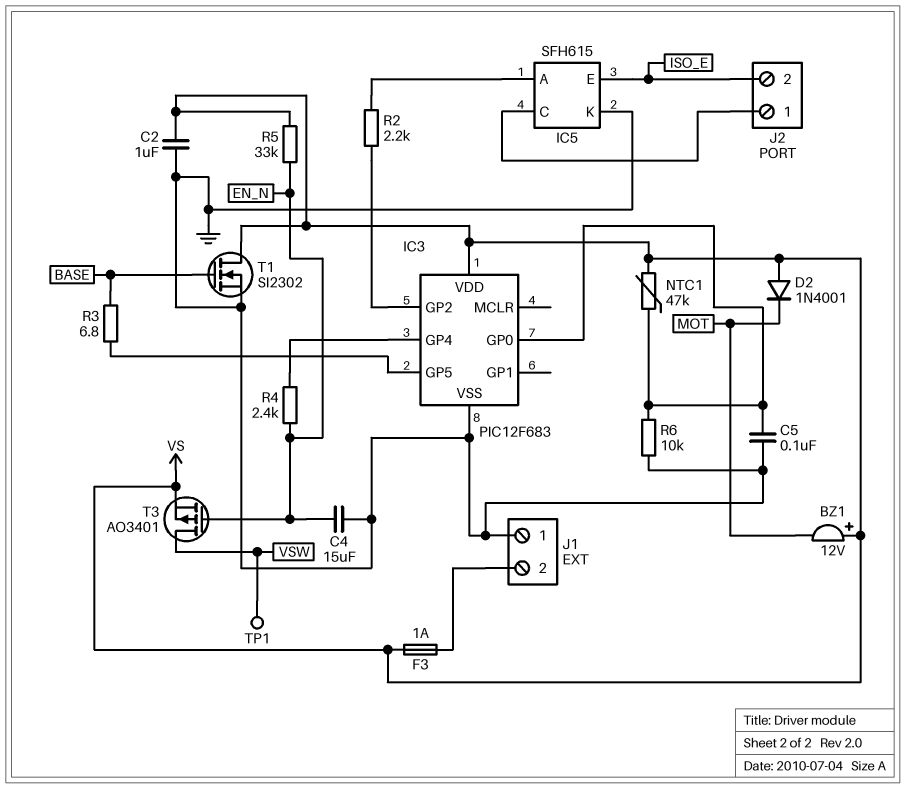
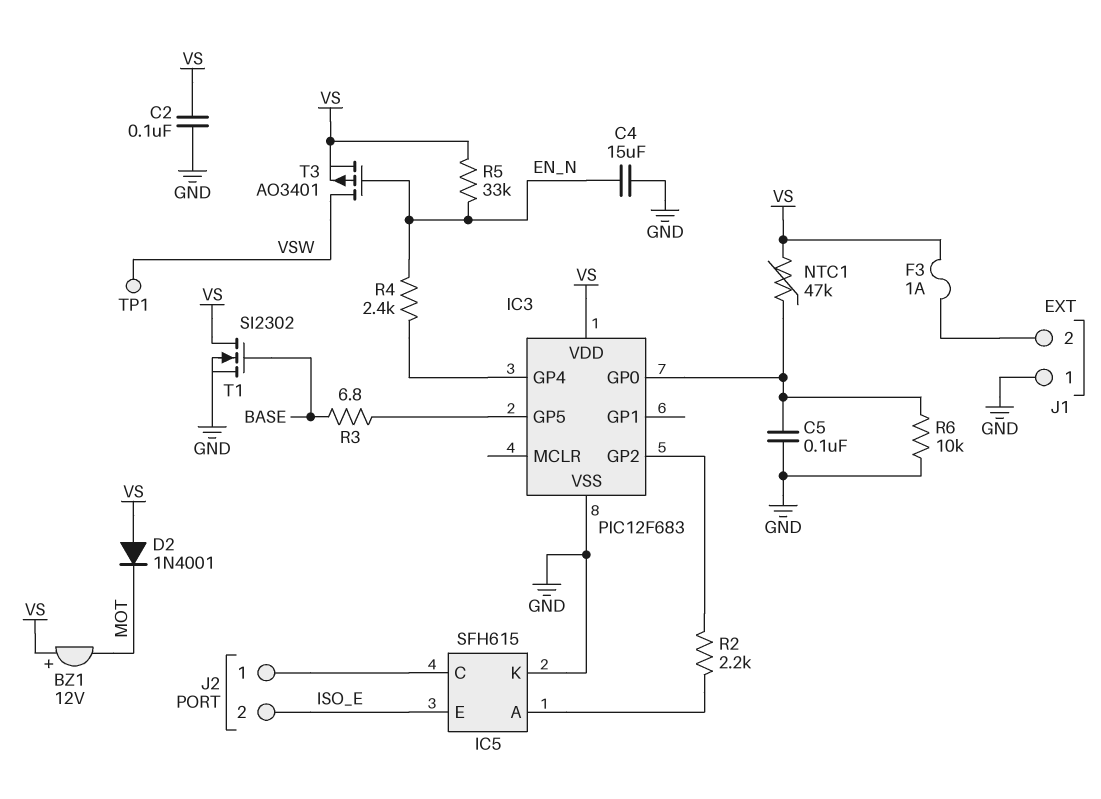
C2: 1uF (GND, VS) -> 100nF (GND, VS)

